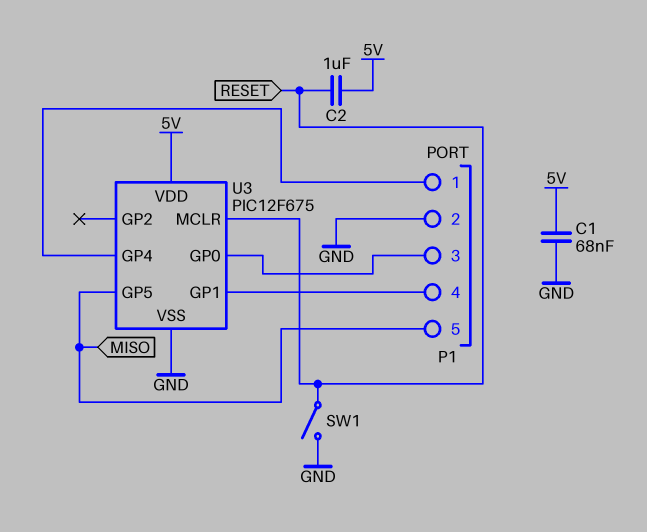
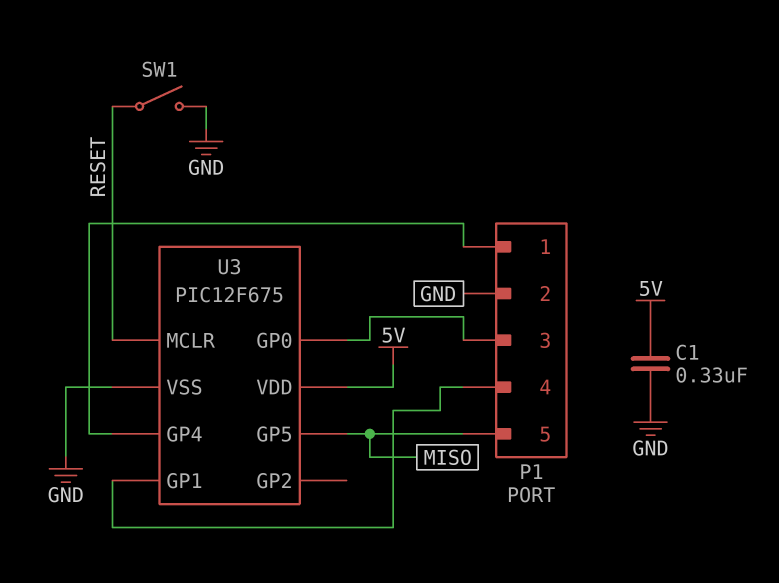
C1: 68nF (5V, GND) -> 330nF (5V, GND)
C2: 1uF (5V, RESET) -> none

